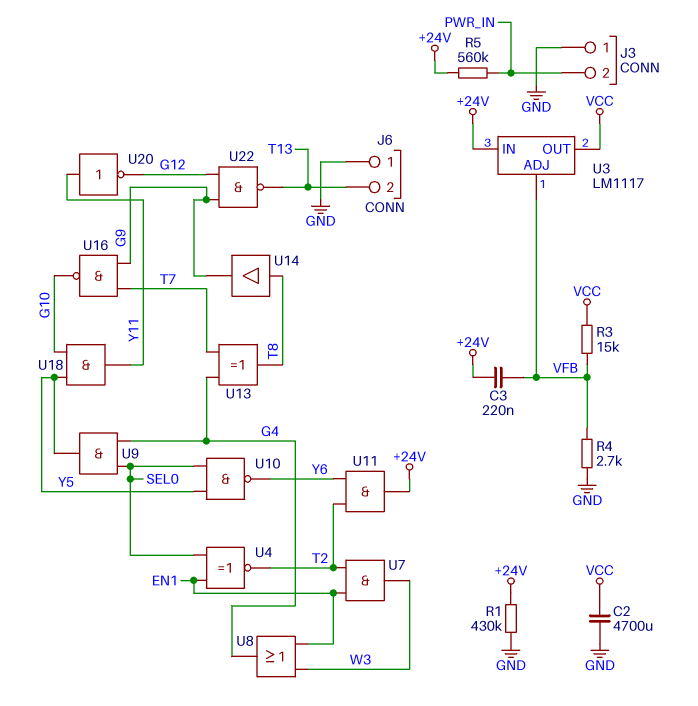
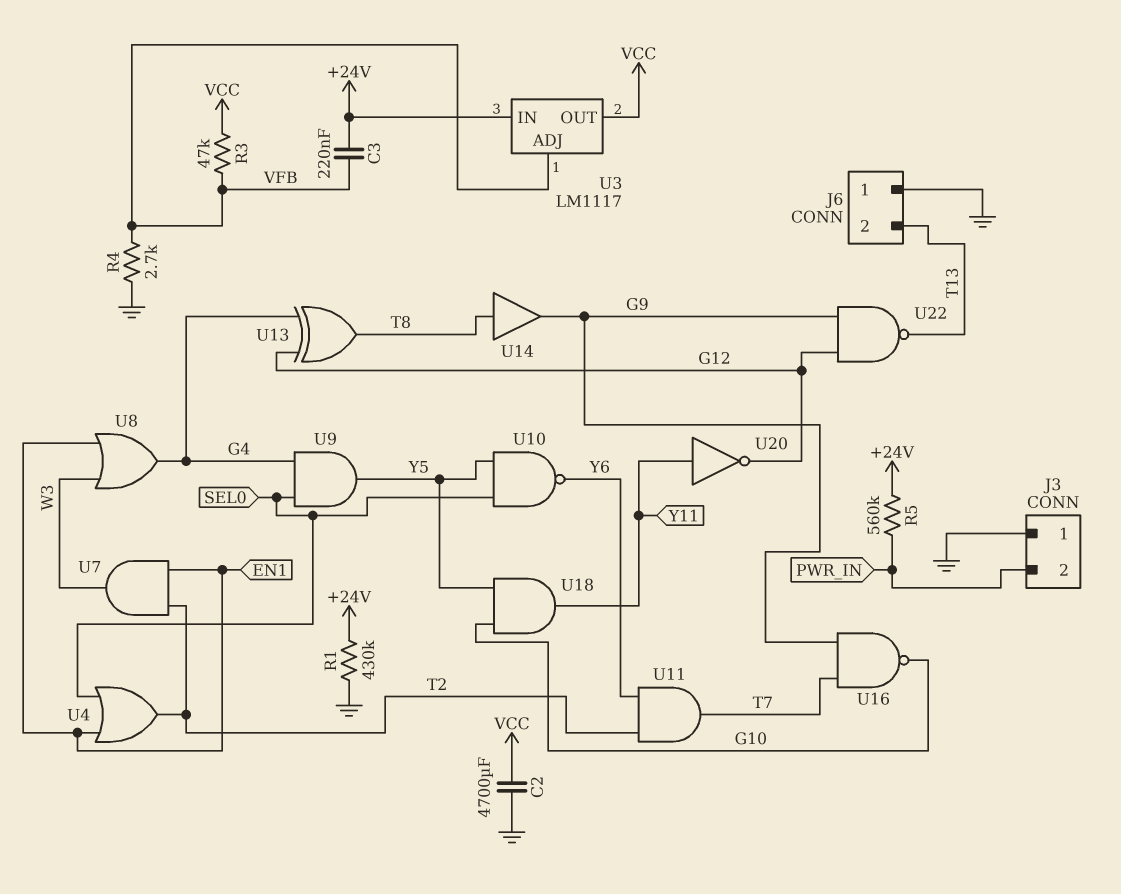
R3: 15k (VCC, VFB) -> 47k (VCC, VFB)
U4: XNOR (in EN1, in SEL0, out T2) -> OR (in EN1, in SEL0, out T2)
U11: AND (in T2, in Y6, out +24V) -> AND (in T2, in Y6, out T7)
U13: XOR (in G4, in T7, out T8) -> XOR (in G4, in G12, out T8)

